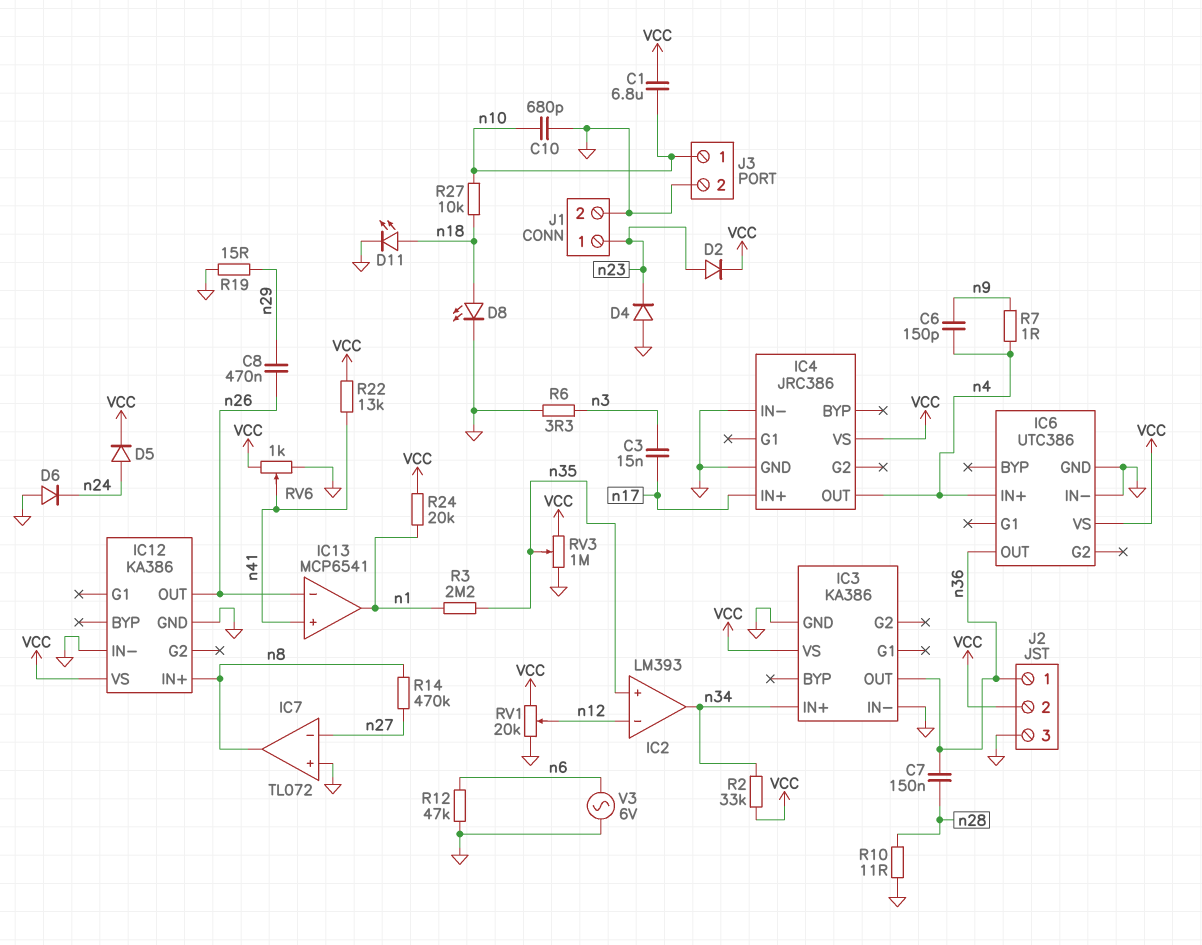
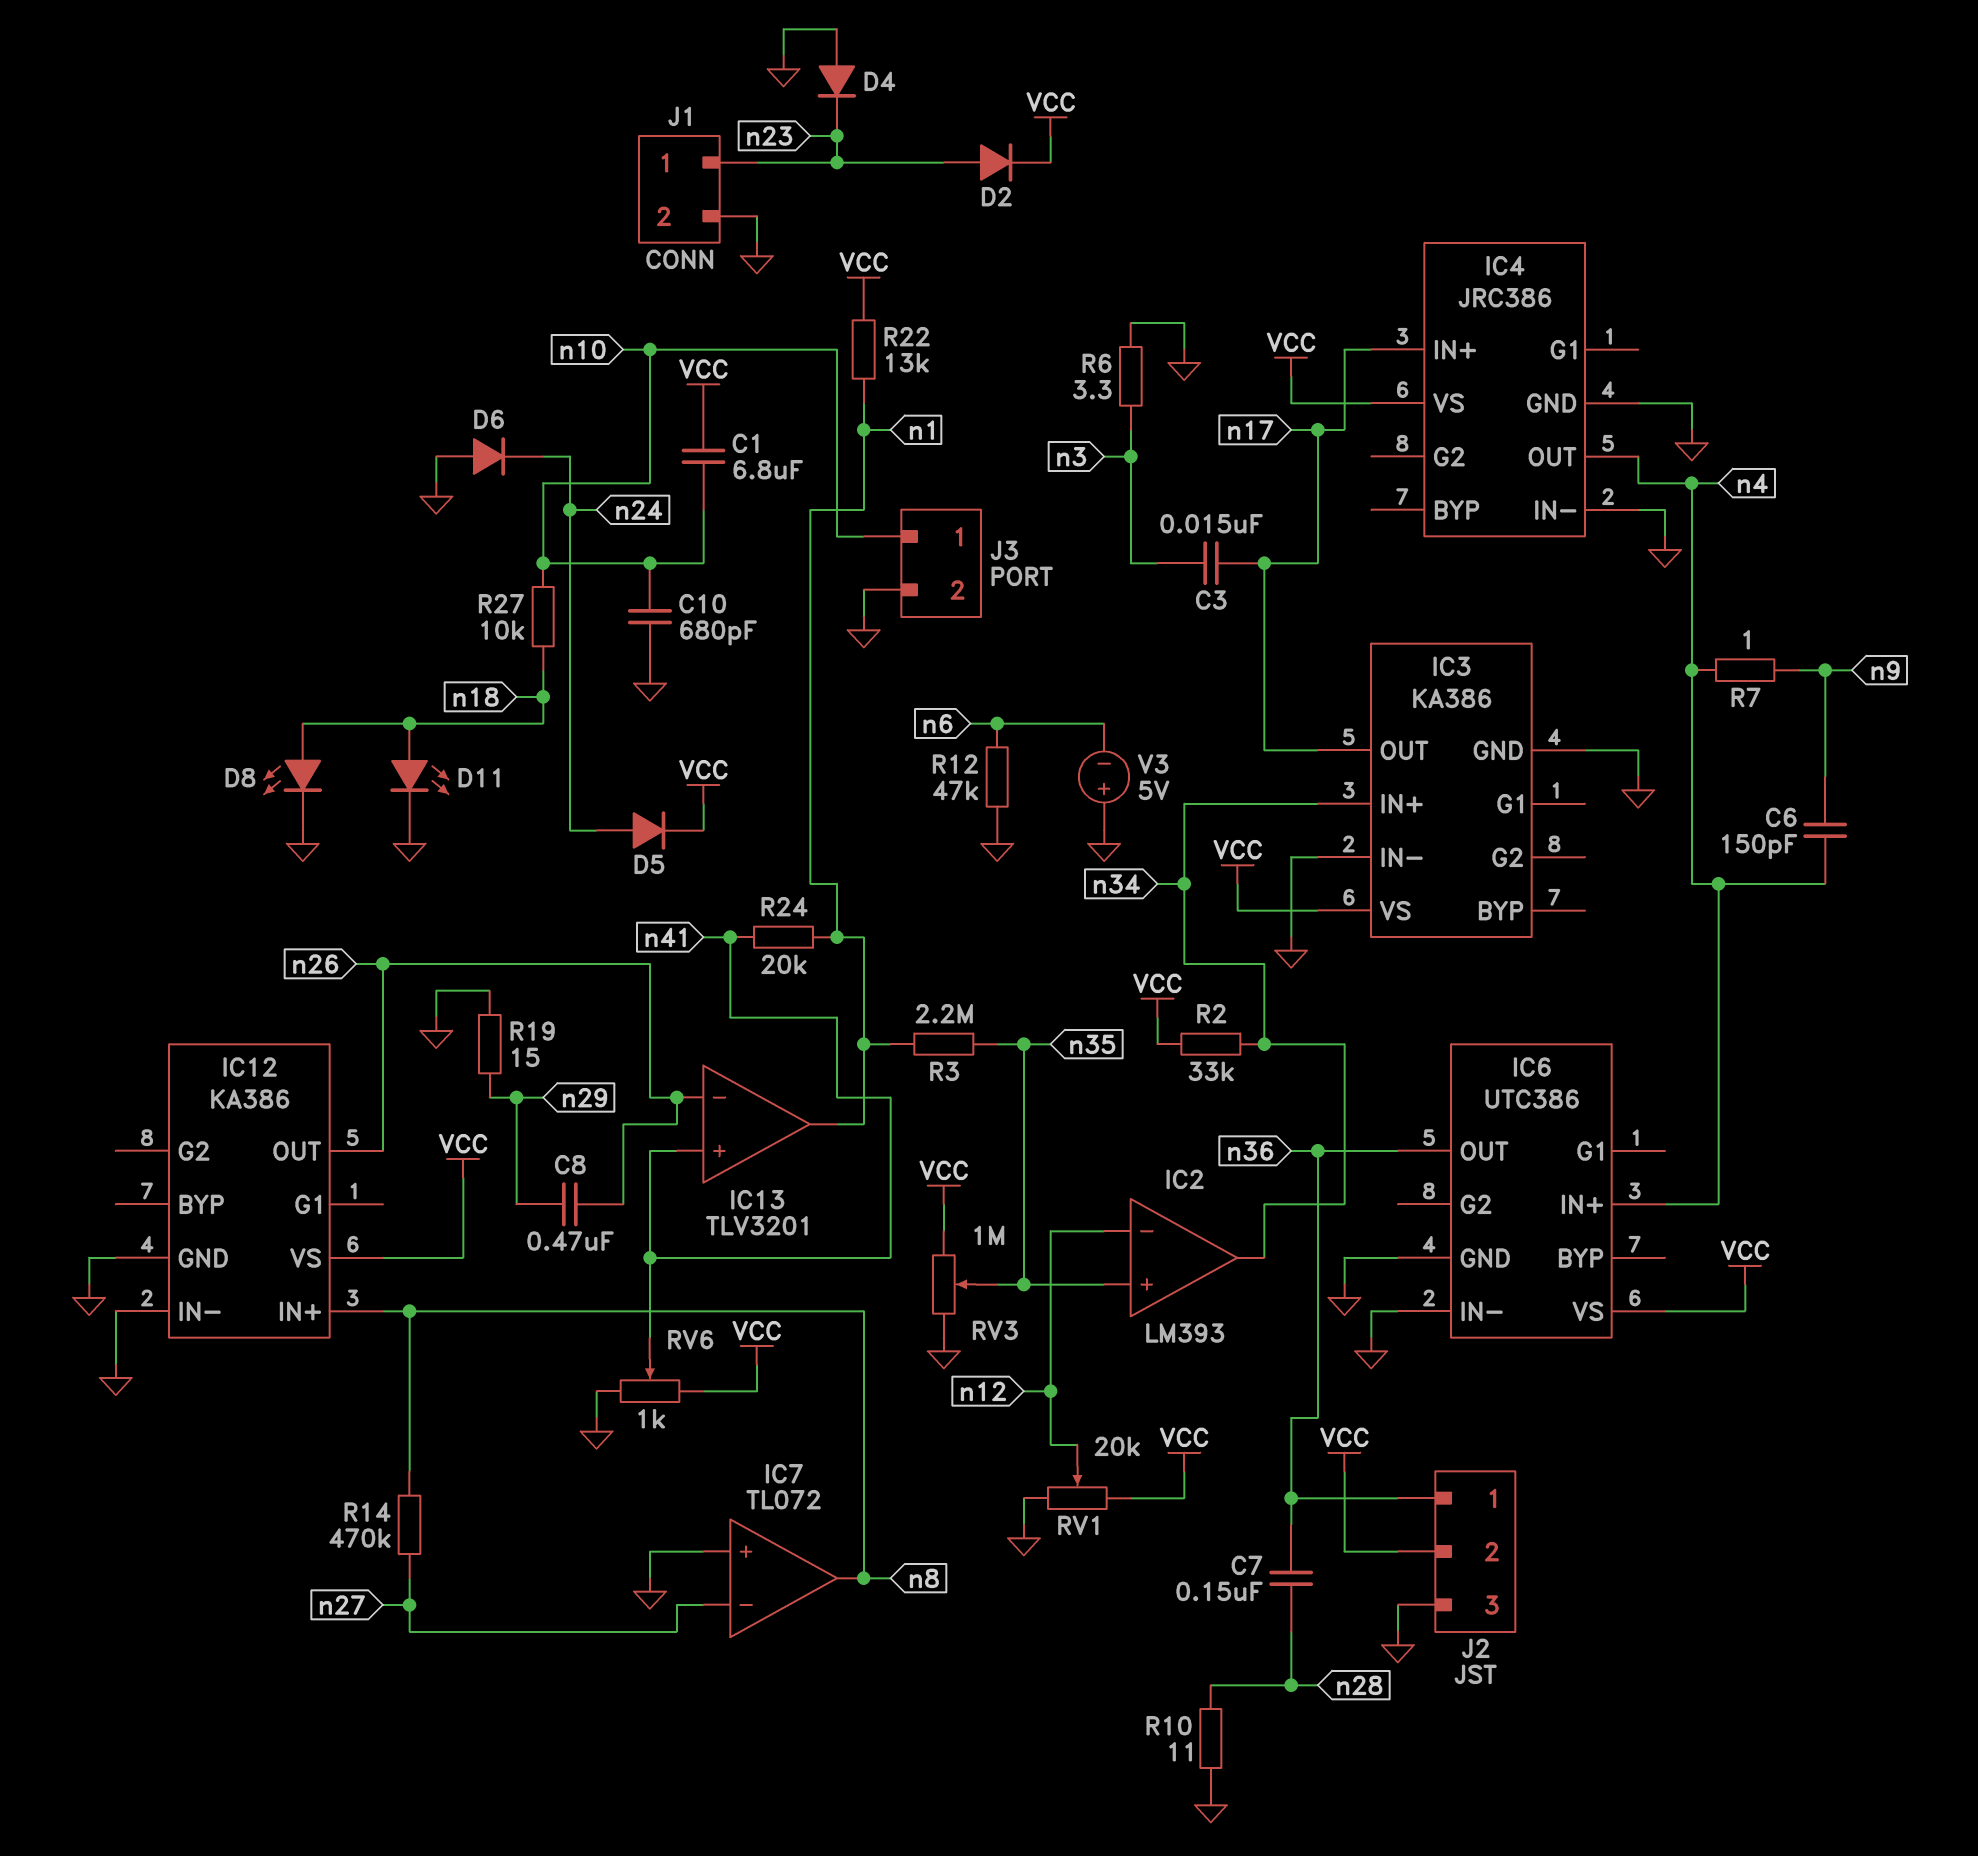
IC3 pin OUT: n36 -> n17
IC13: MCP6541 -> TLV3201
R22: 13k (VCC, n41) -> 13k (VCC, n1)
R24: 20k (VCC, n1) -> 20k (n1, n41)
V3: AC 6V (GND, n6) -> 5V (plus GND, minus n6)

